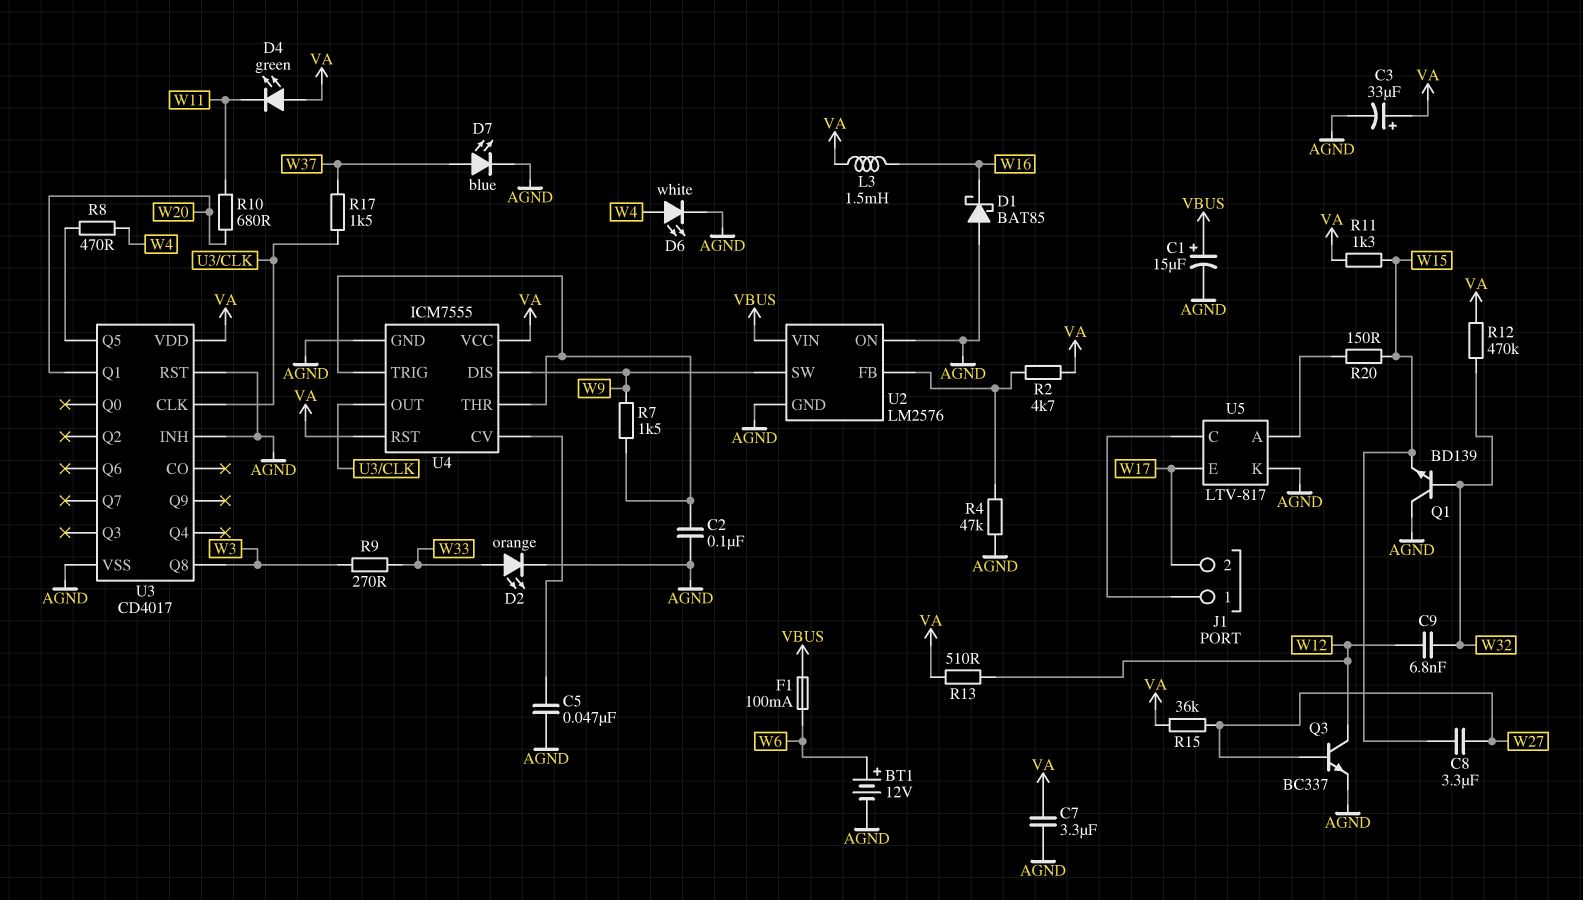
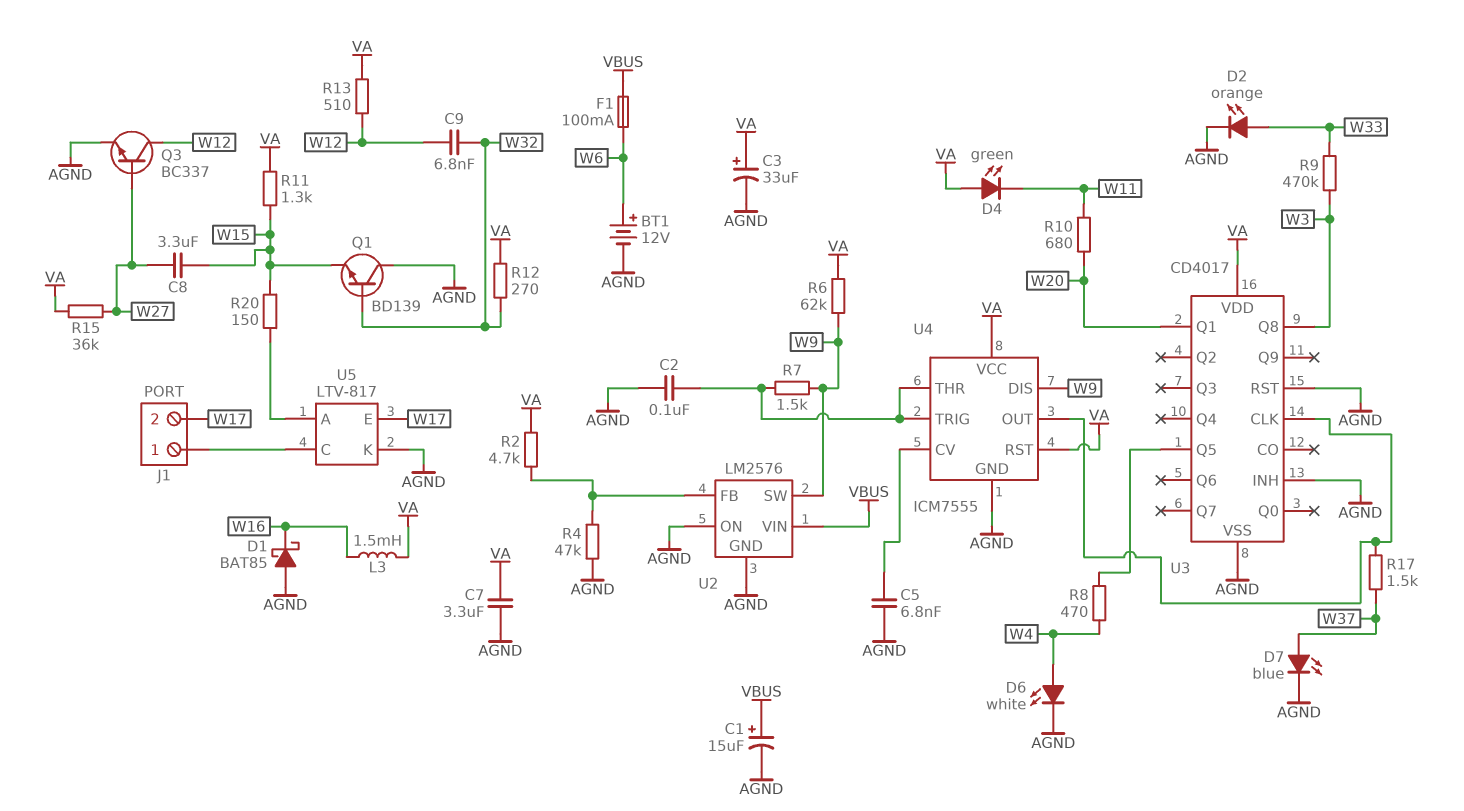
C5: 47nF (AGND, U4/CV) -> 6.8nF (AGND, U4/CV)
R6: none -> 62k (VA, W9)
R9: 270 (W3, W33) -> 470k (W3, W33)
R12: 470k (VA, W32) -> 270 (VA, W32)

